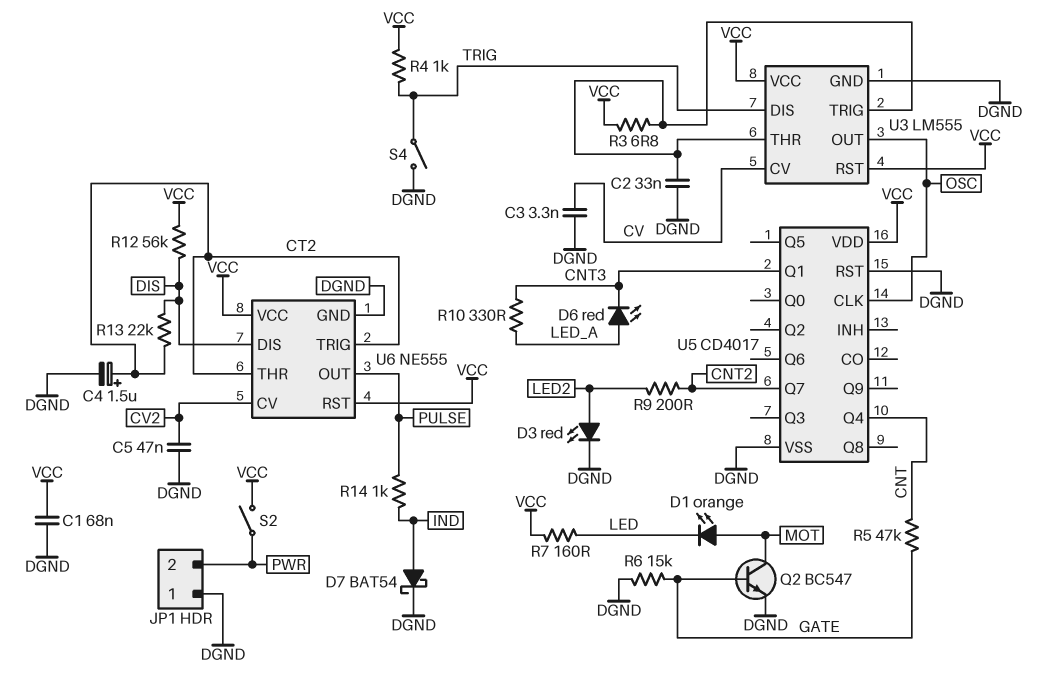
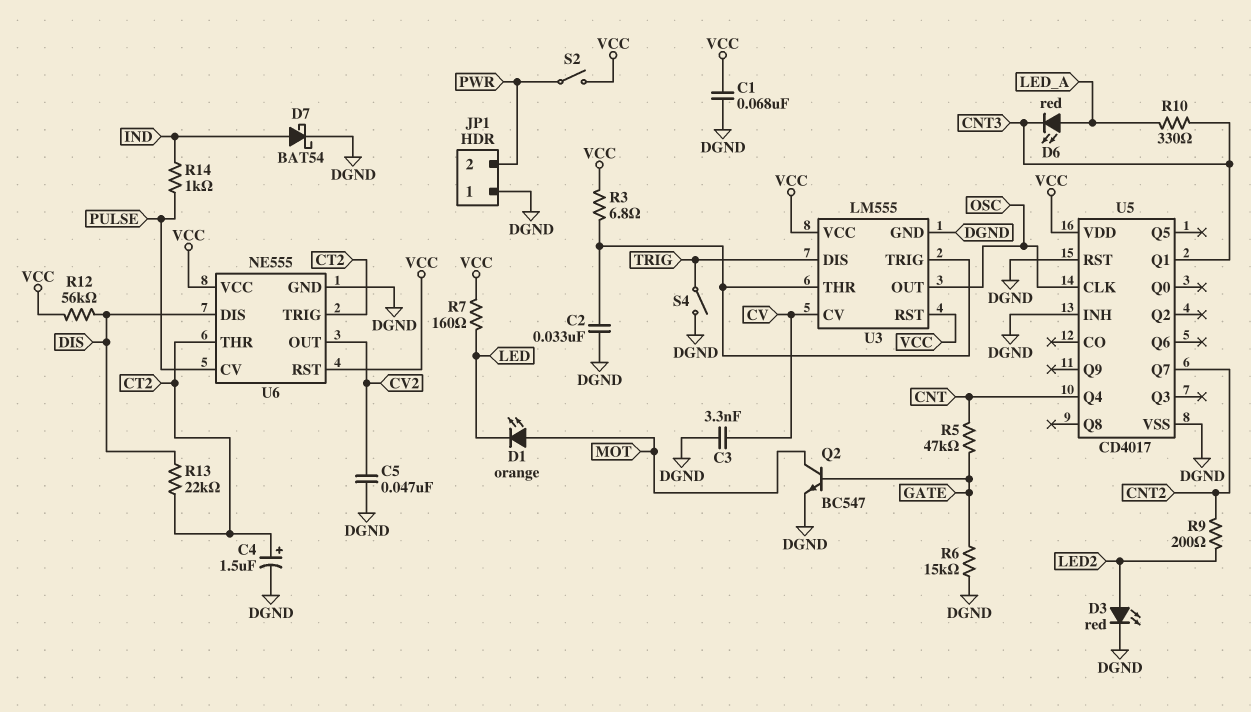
R4: 1k (TRIG, VCC) -> none
U5 pin INH: none -> DGND
U6 pin CV: CV2 -> PULSE
U6 pin OUT: PULSE -> CV2

